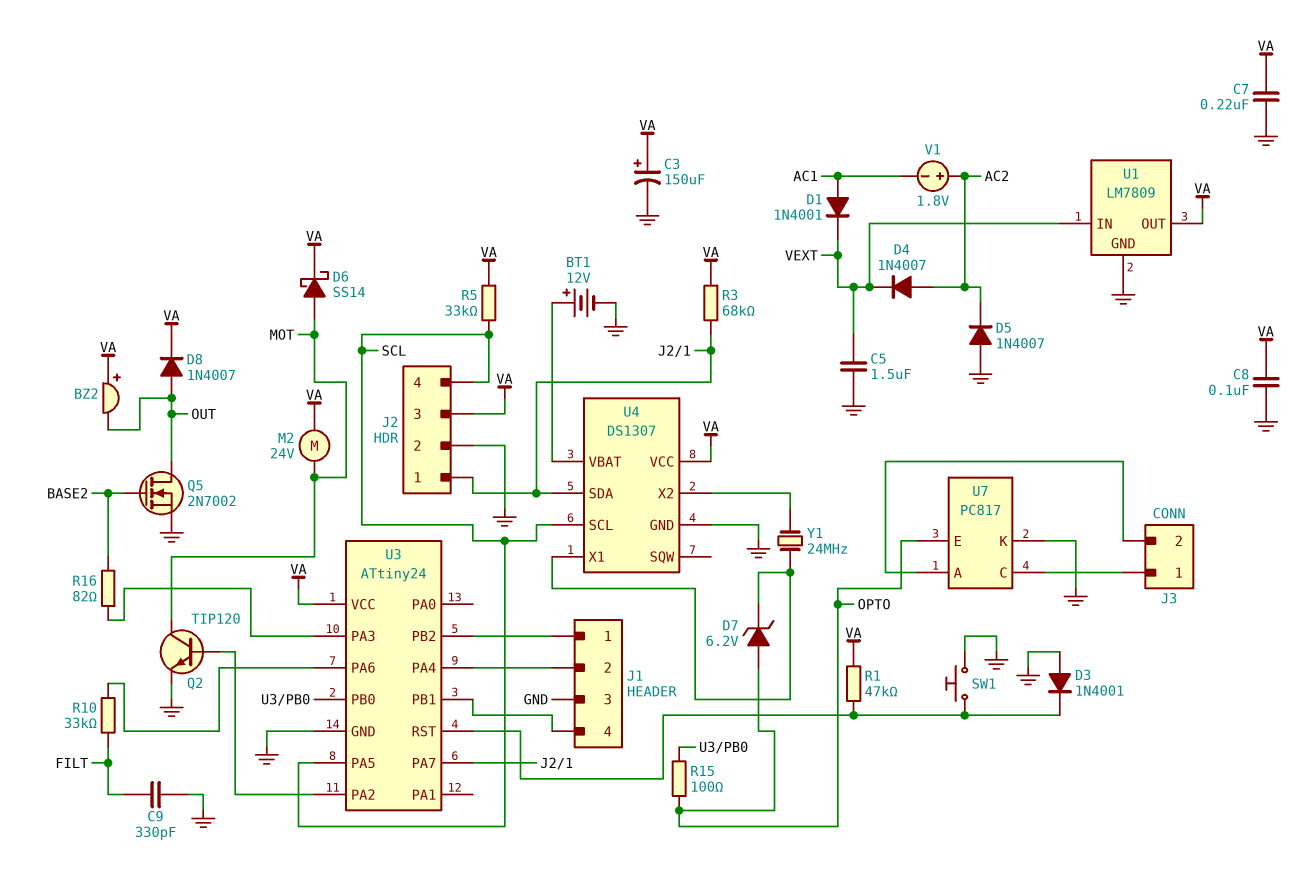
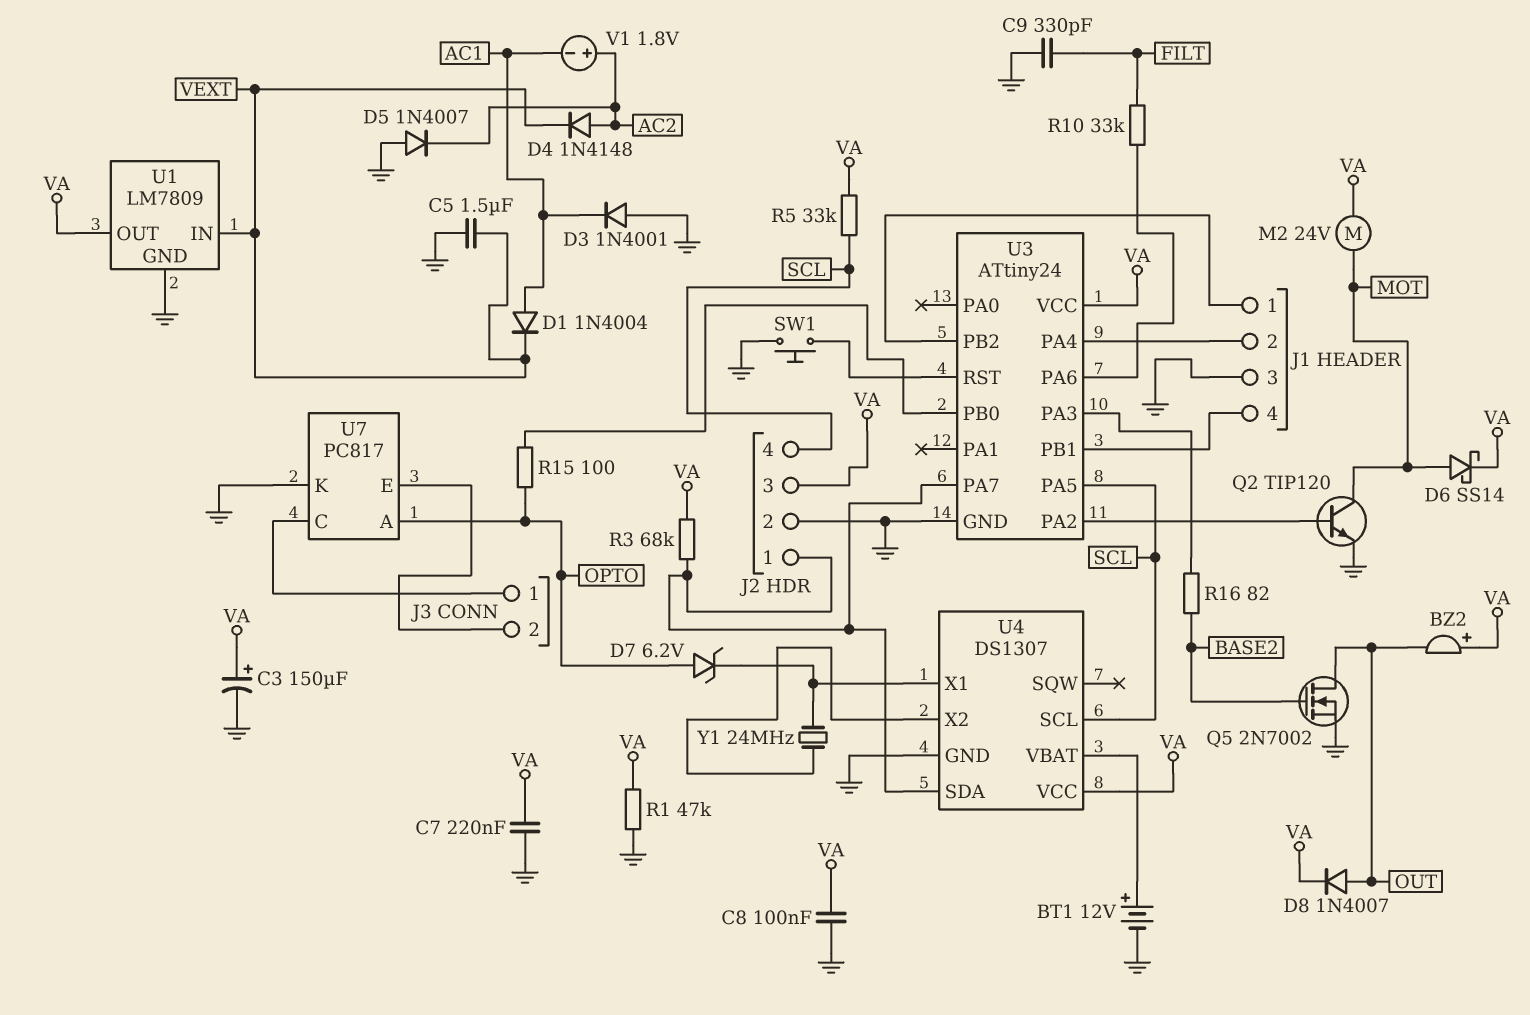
D1: diode 1N4001 (A AC1, K VEXT) -> diode 1N4004 (A AC1, K VEXT)
D3: diode 1N4001 (A GND, K U3/RST) -> diode 1N4001 (A GND, K AC1)
D4: diode 1N4007 (A AC2, K VEXT) -> diode 1N4148 (A AC2, K VEXT)
R1: 47k (U3/RST, VA) -> 47k (GND, VA)
U7 pin A: J3/2 -> OPTO
U7 pin E: OPTO -> J3/2

